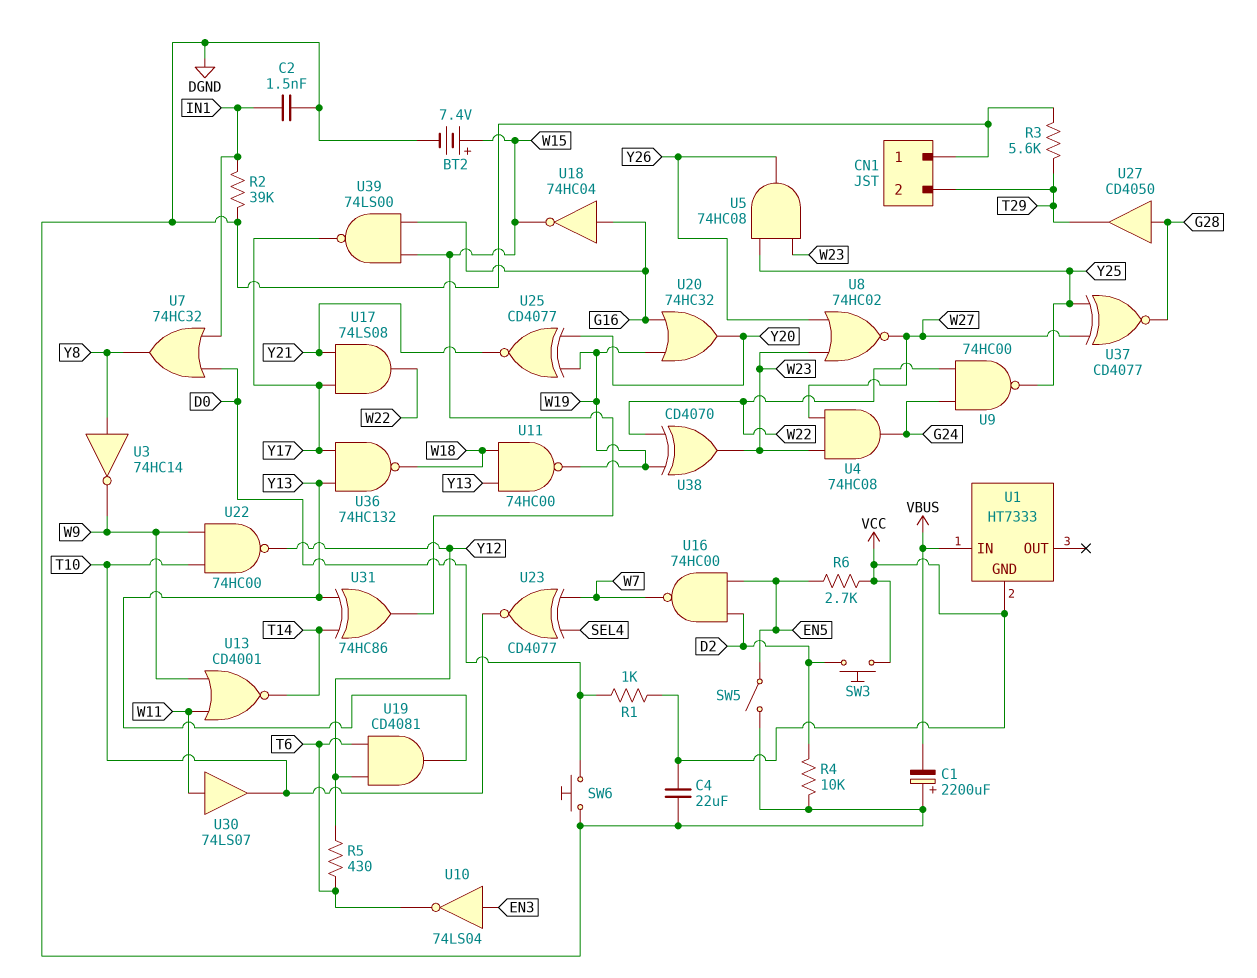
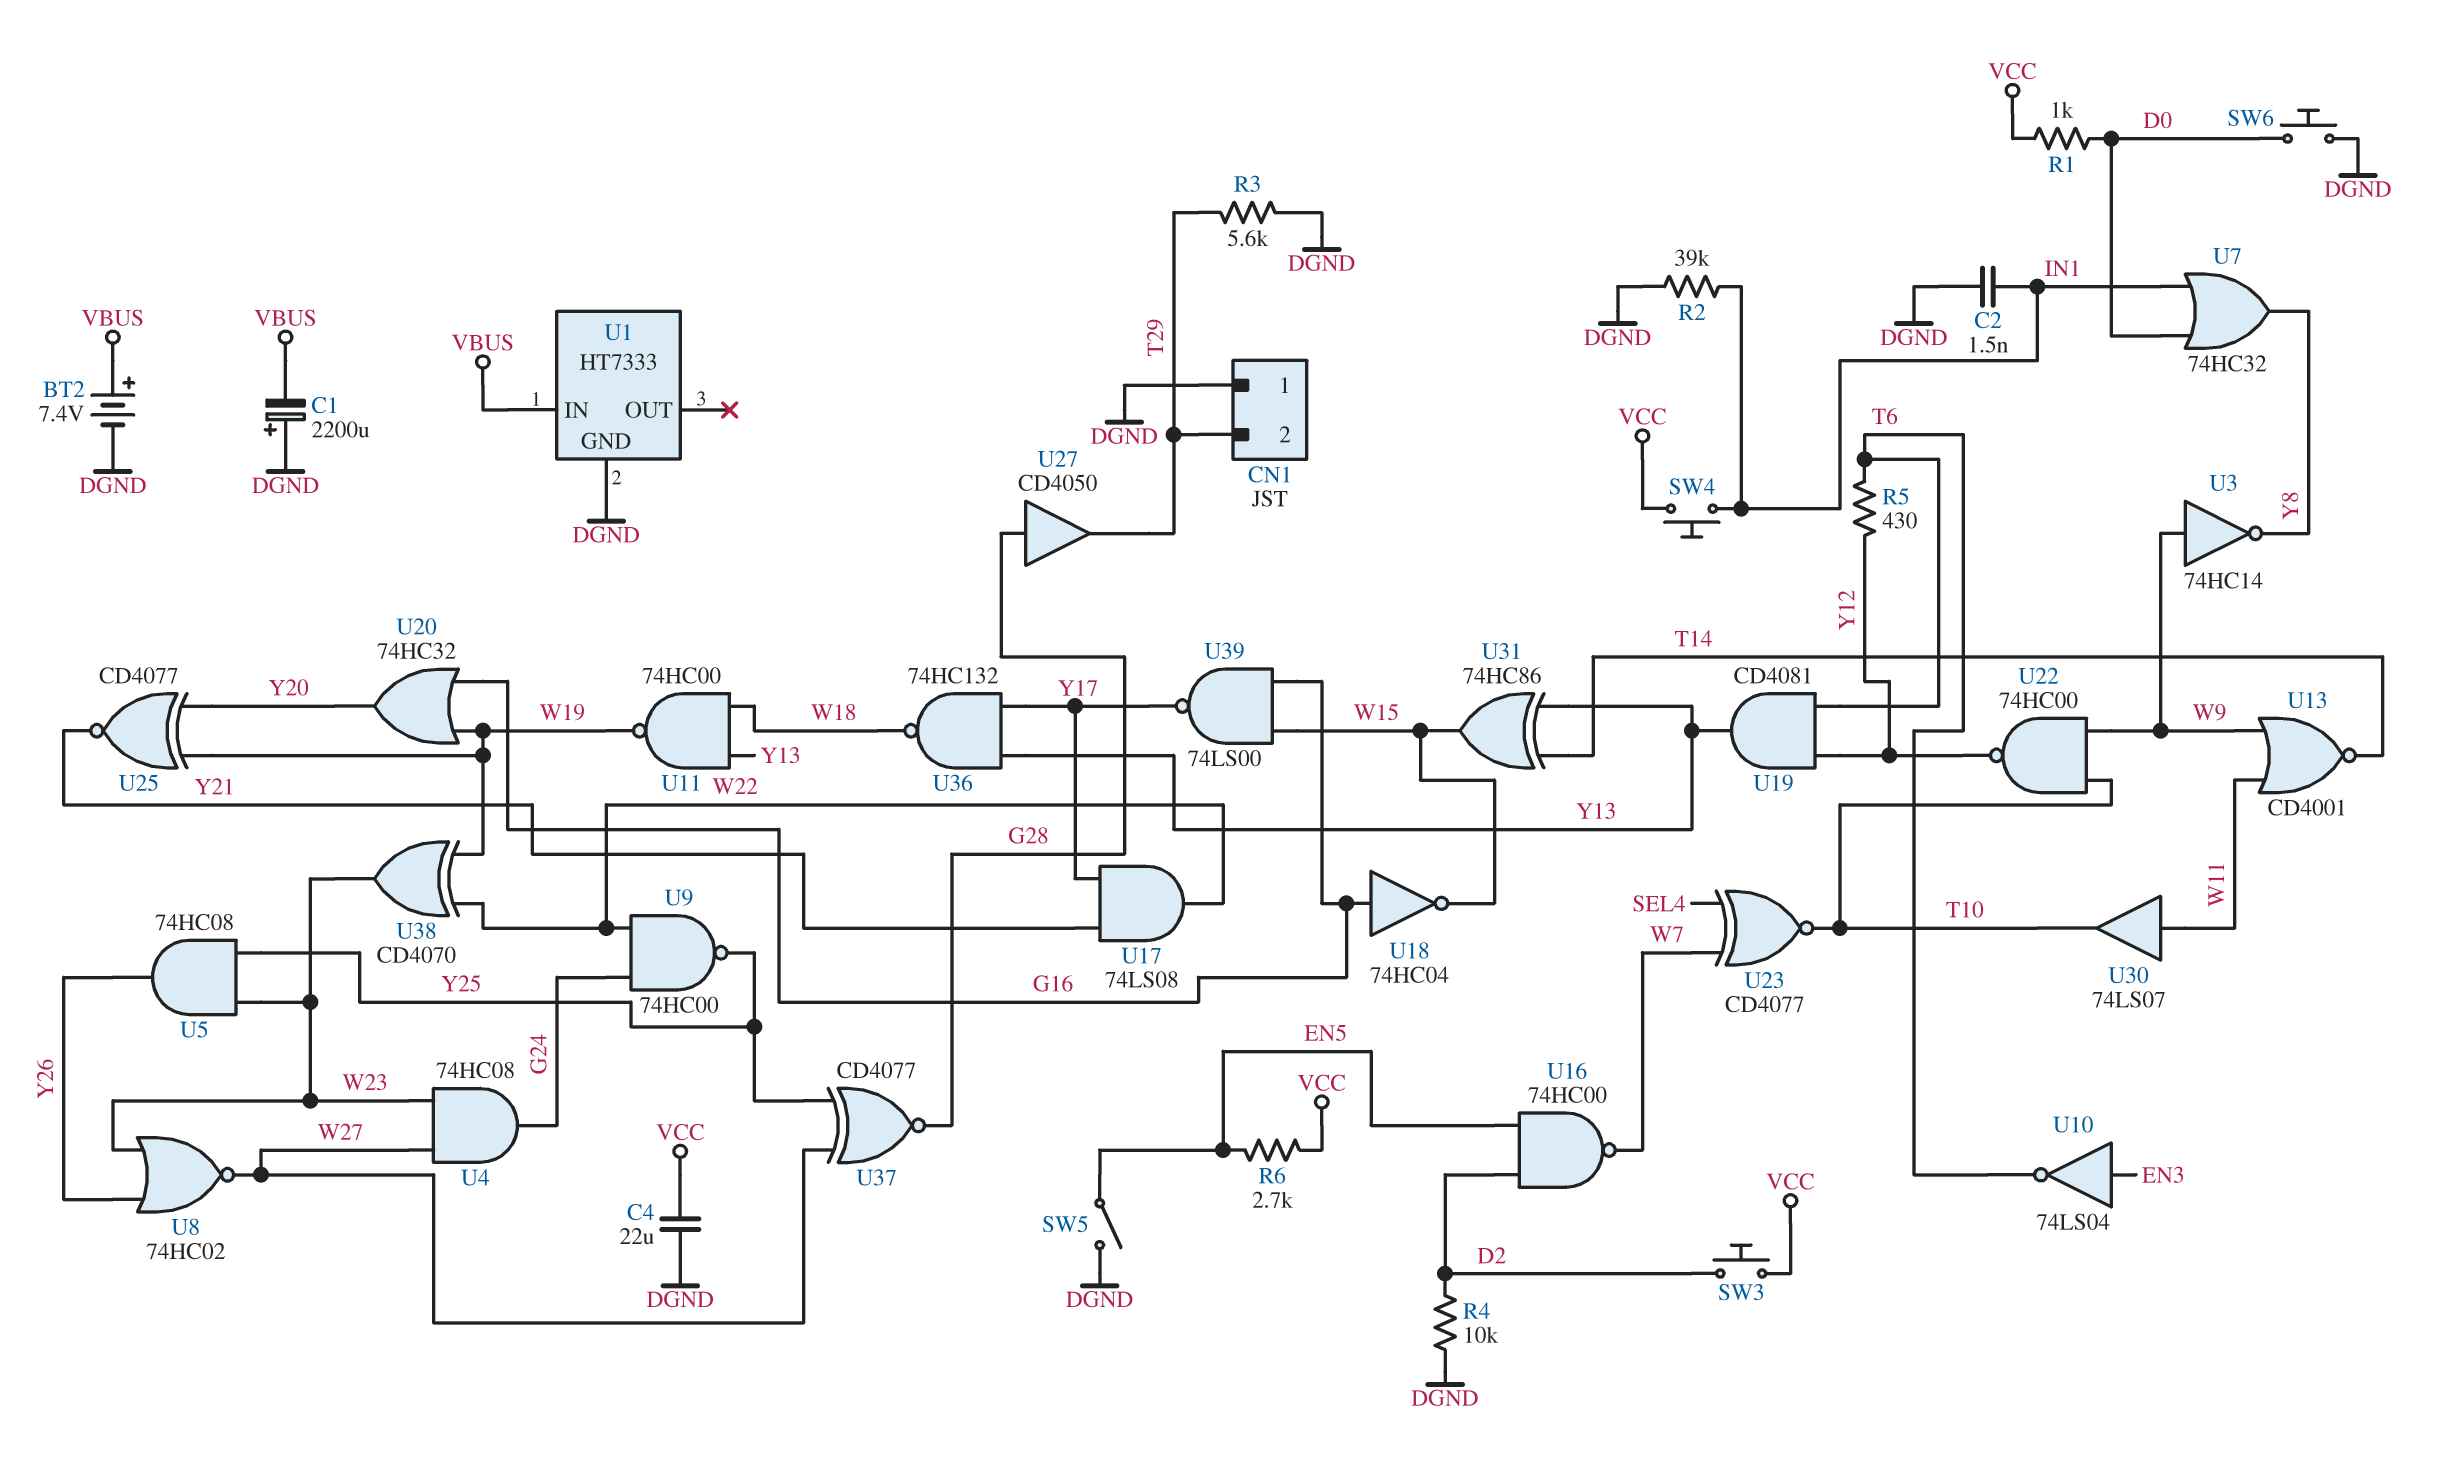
BT2: 7.4V (plus W15, minus DGND) -> 7.4V (plus VBUS, minus DGND)
SW4: none -> button (IN1, VCC)
U1 pin GND: VCC -> DGND
U3: NOT 74HC14 (in Y8, out W9) -> NOT 74HC14 (in W9, out Y8)

